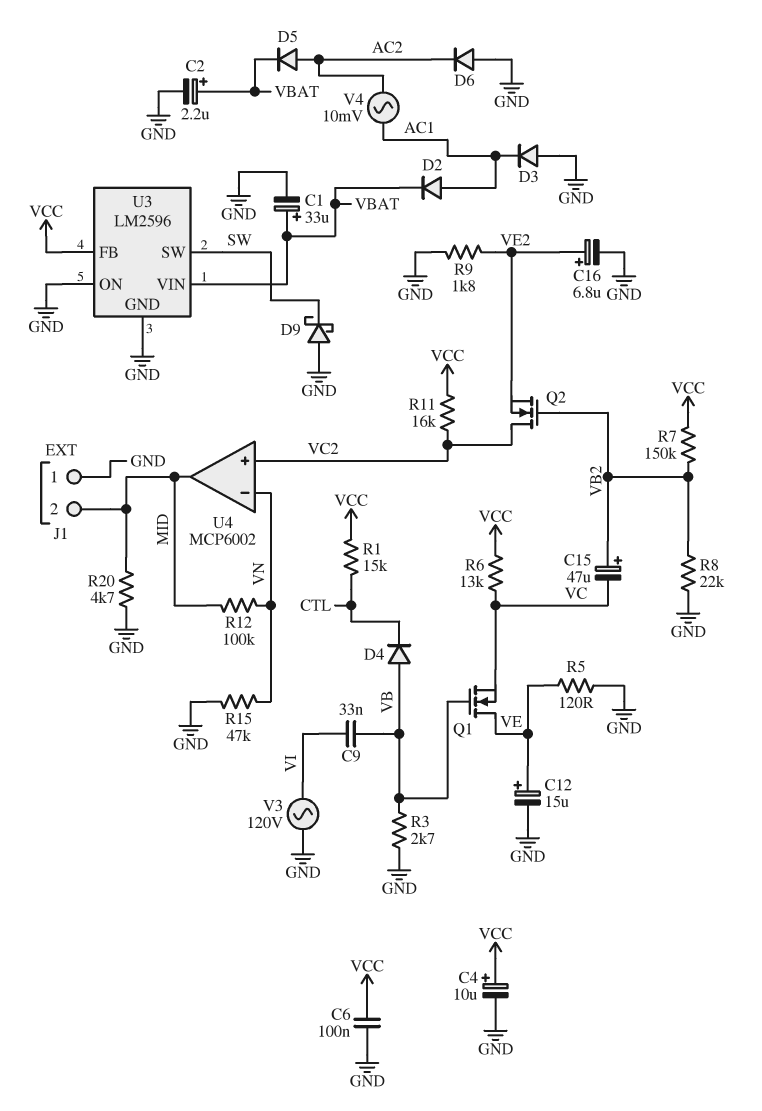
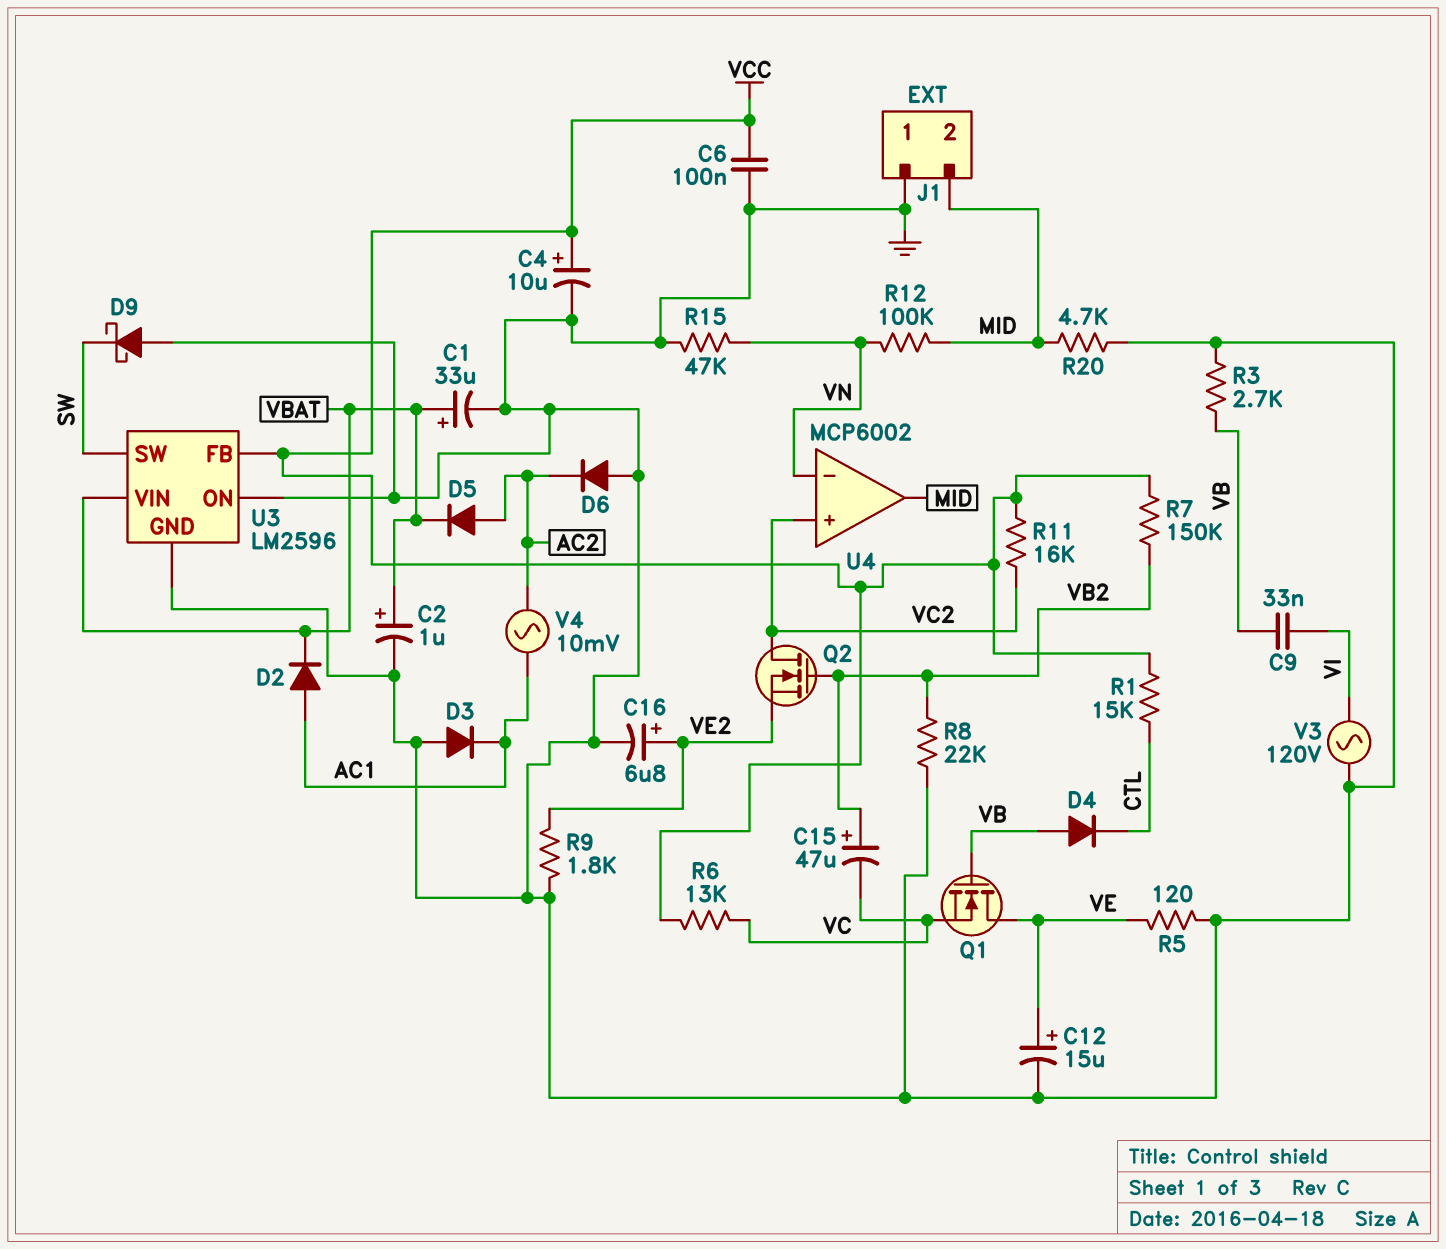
C2: 2.2uF (plus VBAT, minus GND) -> 1uF (plus VBAT, minus GND)

